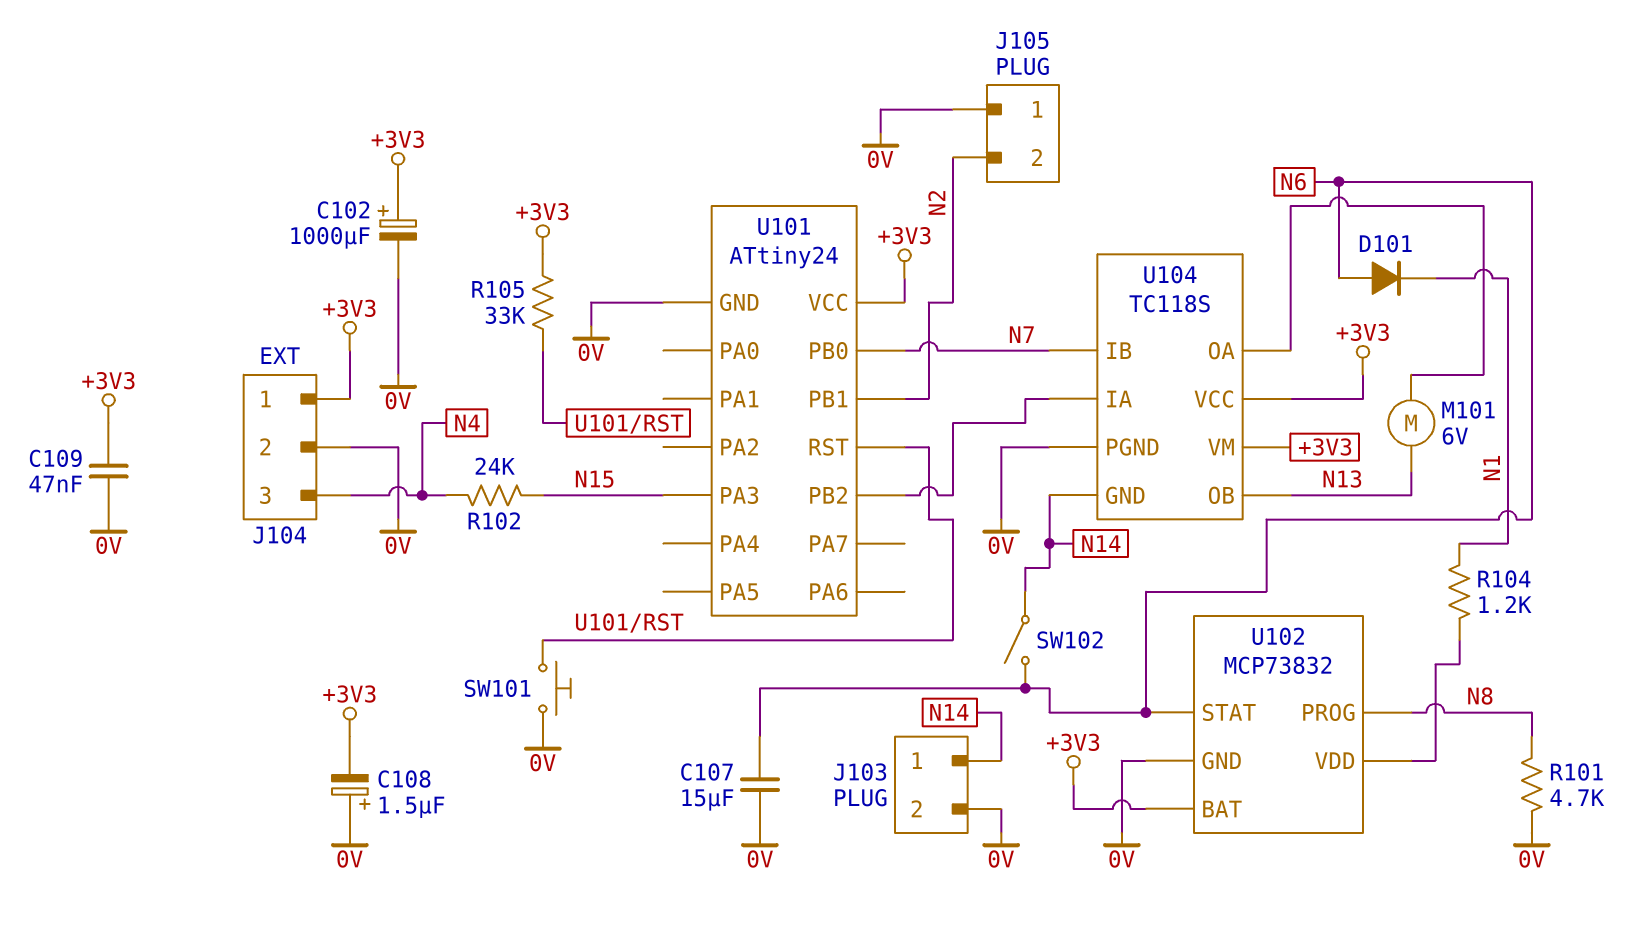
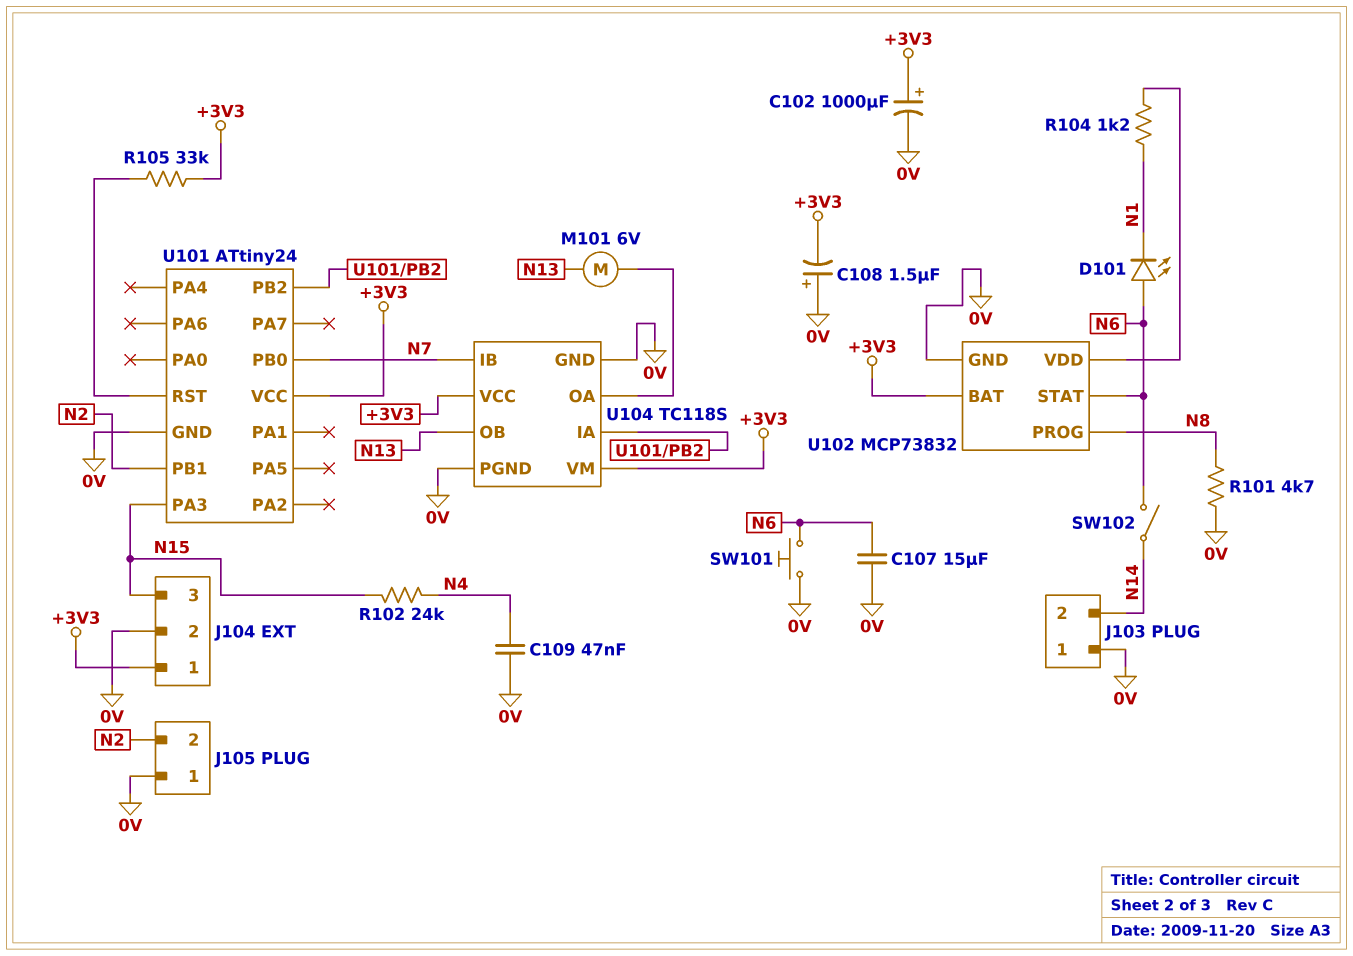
C109: 47nF (+3V3, 0V) -> 47nF (0V, N4)
D101: diode (A N6, K N1) -> LED (A N6, K N1)
J103 pin 1: N14 -> 0V
J103 pin 2: 0V -> N14
J104 pin 3: N4 -> N15
SW101: button (0V, U101/RST) -> button (0V, N6)
U104 pin GND: N14 -> 0V

